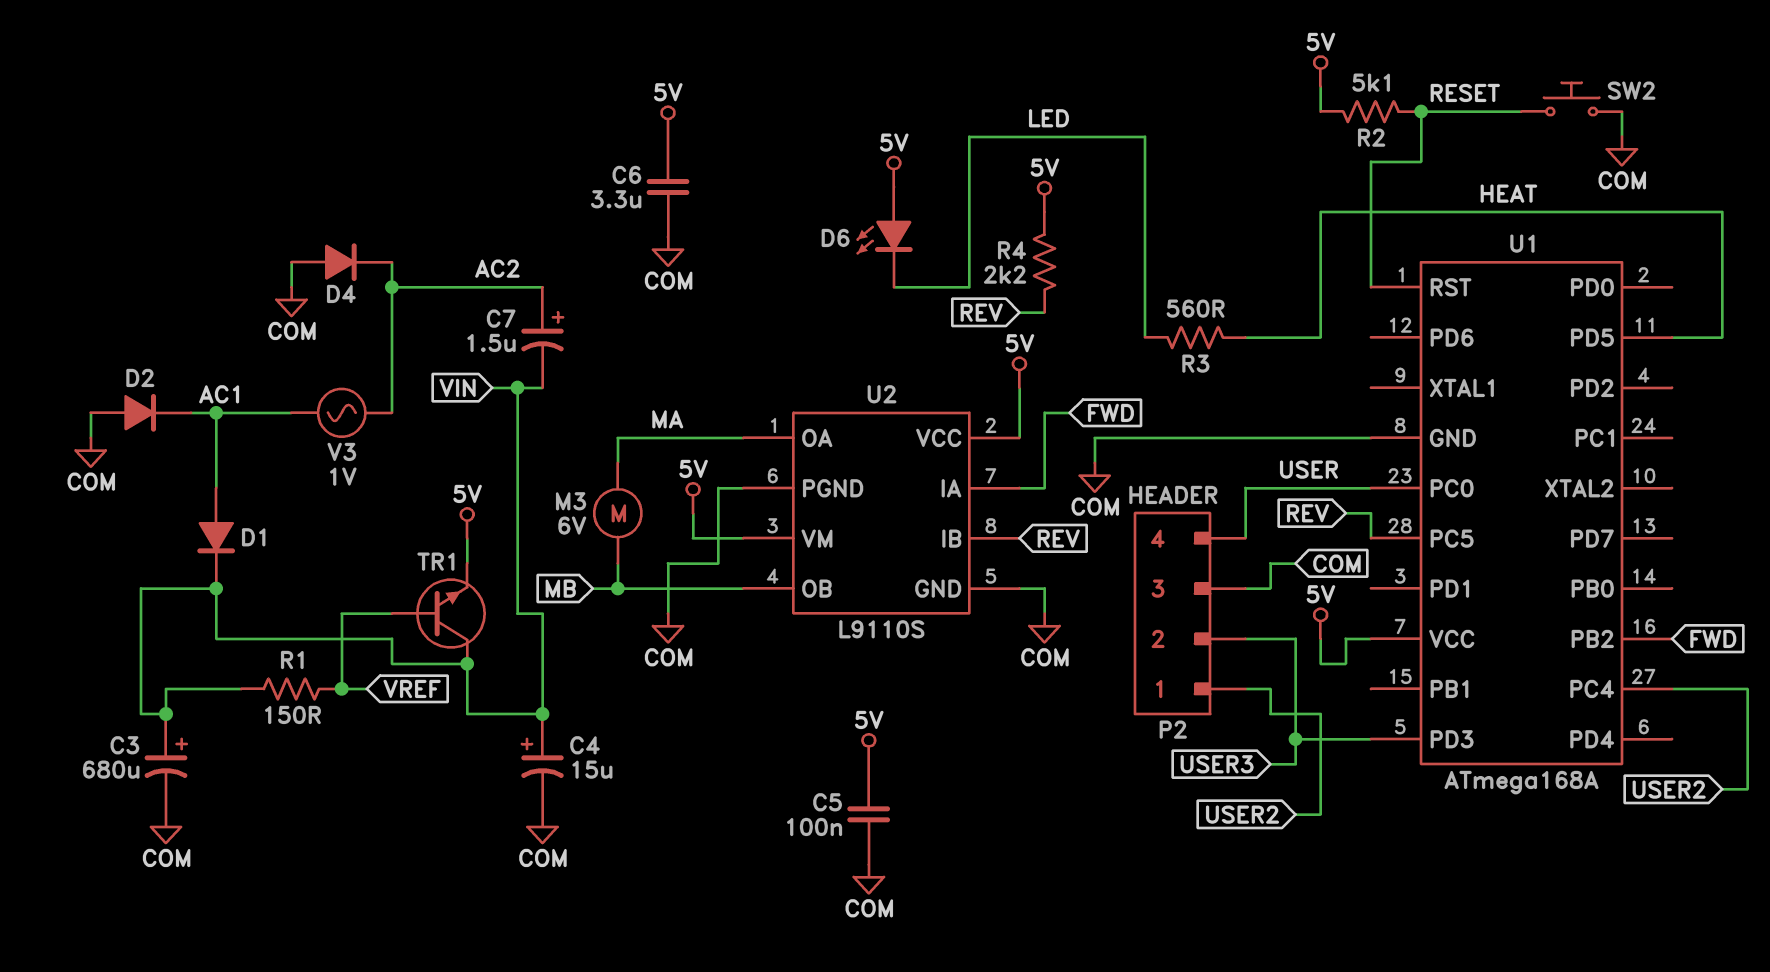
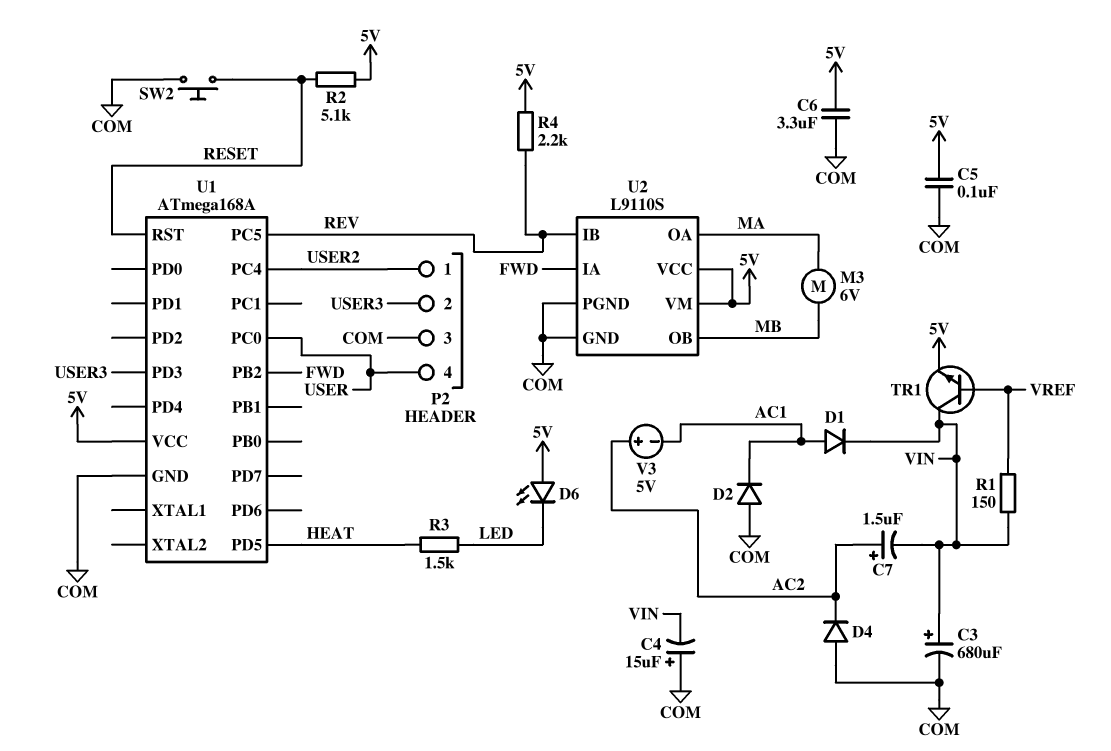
C4: 15uF (plus VIN, minus COM) -> 15uF (plus COM, minus VIN)
R3: 560 (HEAT, LED) -> 1.5k (HEAT, LED)
V3: AC 1V (AC1, AC2) -> 5V (plus AC2, minus AC1)

